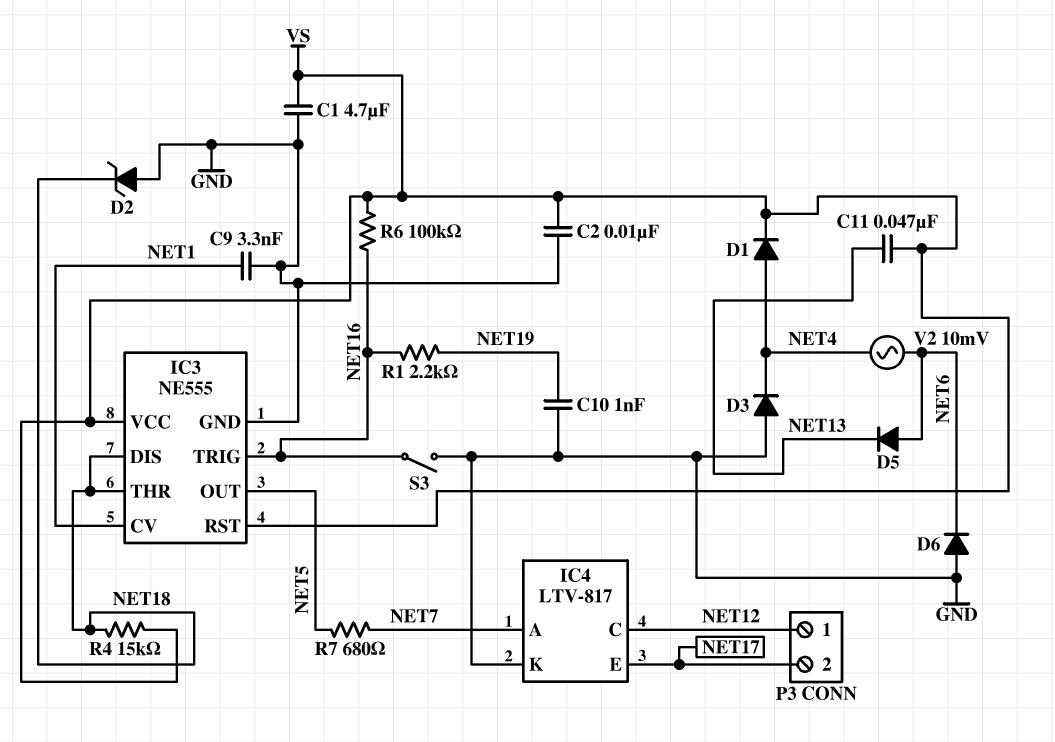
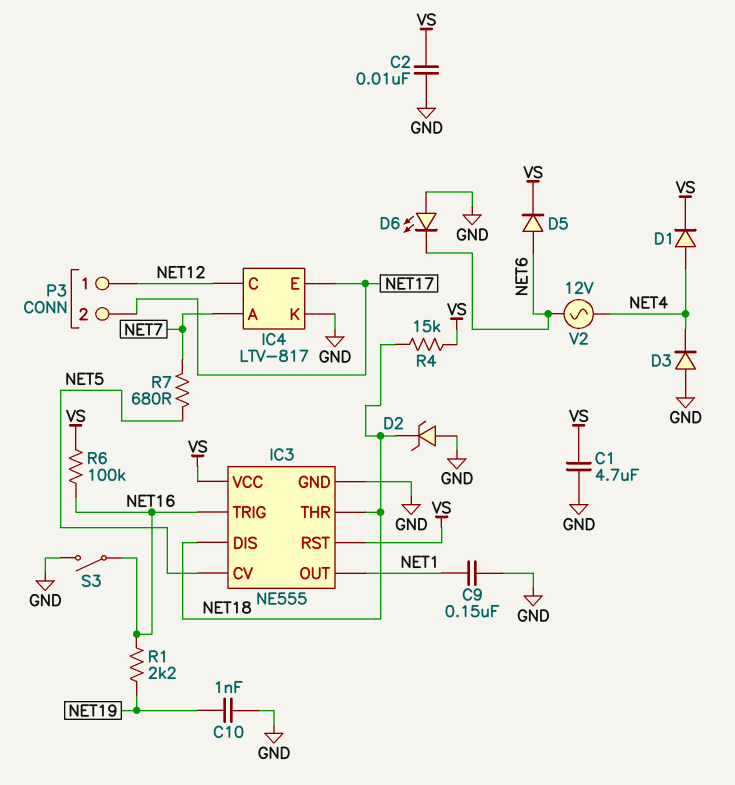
C9: 3.3nF (GND, NET1) -> 150nF (GND, NET1)
C11: 47nF (NET13, VS) -> none
D5: diode (A NET6, K NET13) -> diode (A NET6, K VS)
D6: diode (A GND, K NET6) -> LED (A GND, K NET6)
IC3 pin CV: NET1 -> NET5
IC3 pin OUT: NET5 -> NET1
V2: AC 10mV (NET4, NET6) -> AC 12V (NET4, NET6)

